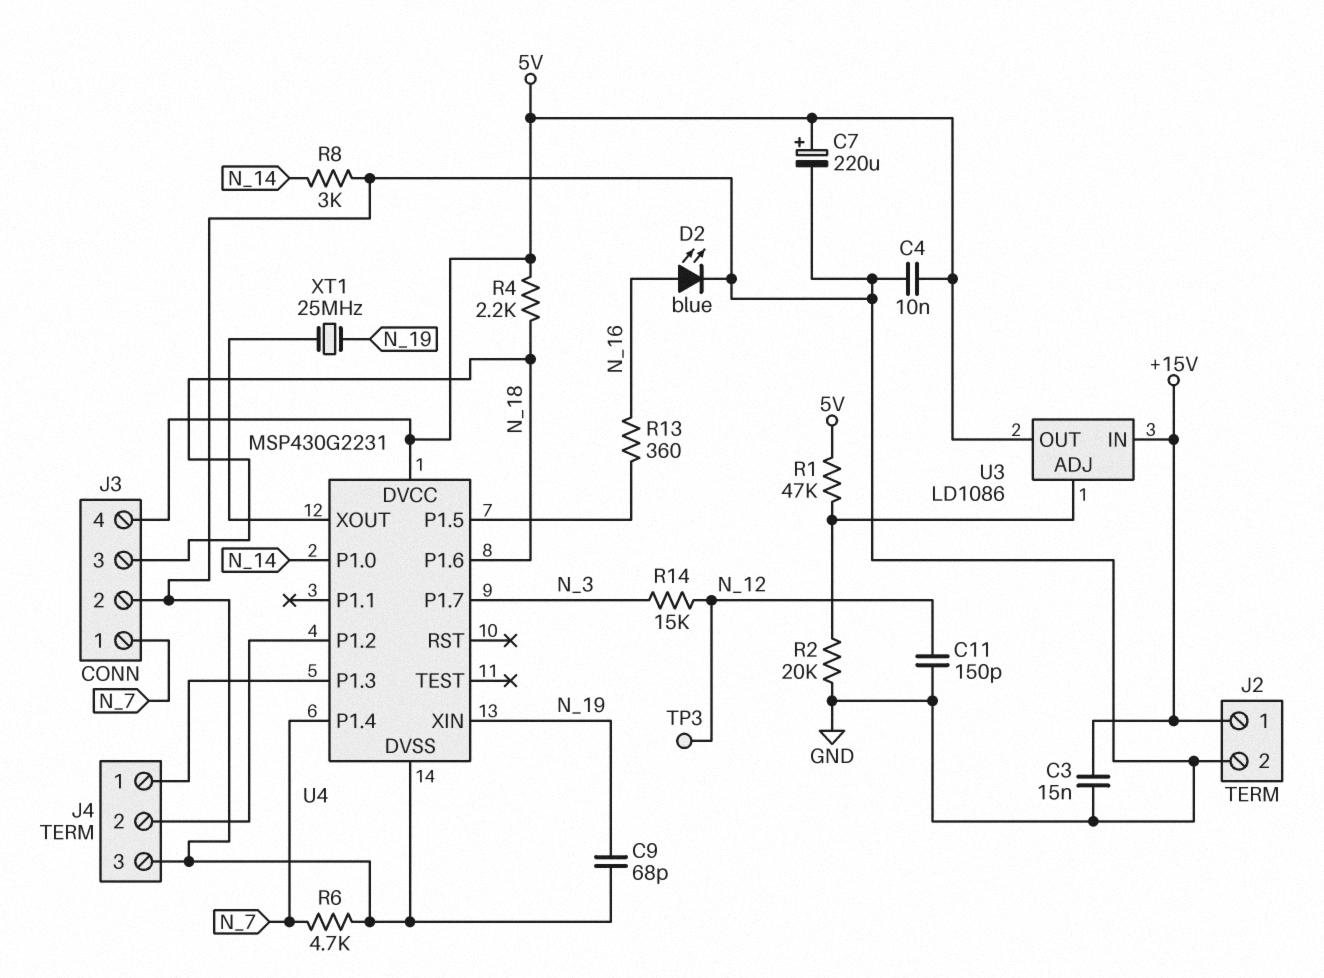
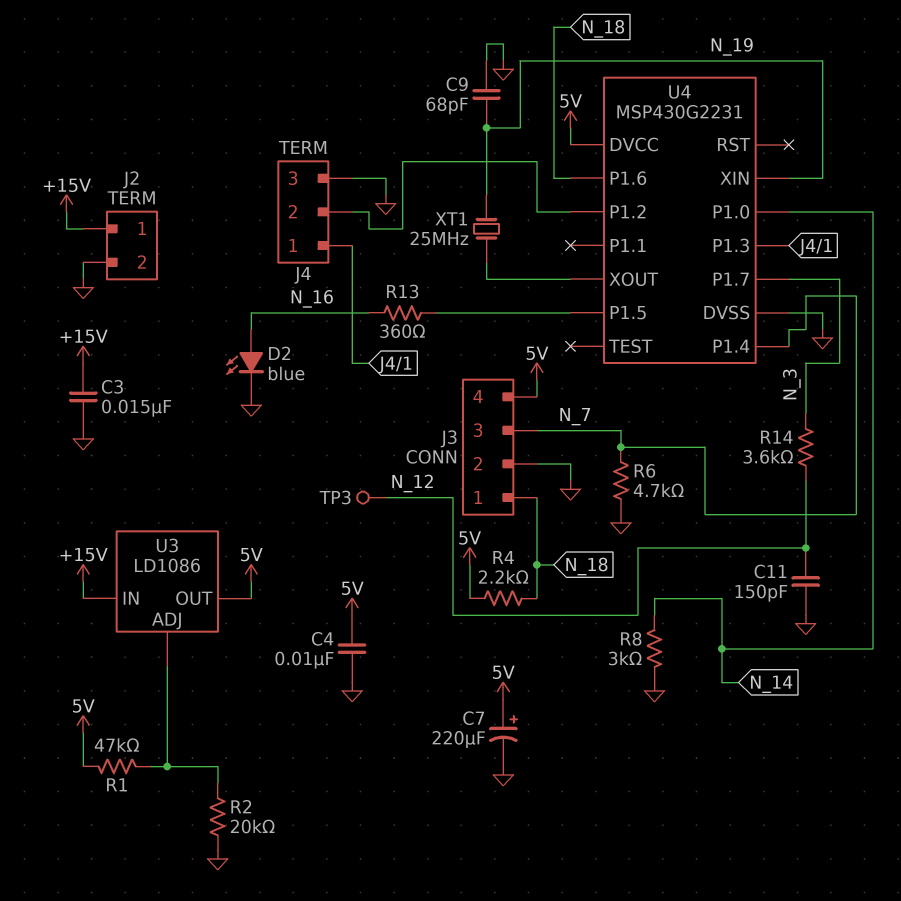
J3 pin 1: N_7 -> N_18
J3 pin 3: N_18 -> N_7
R14: 15k (N_3, N_12) -> 3.6k (N_3, N_12)

